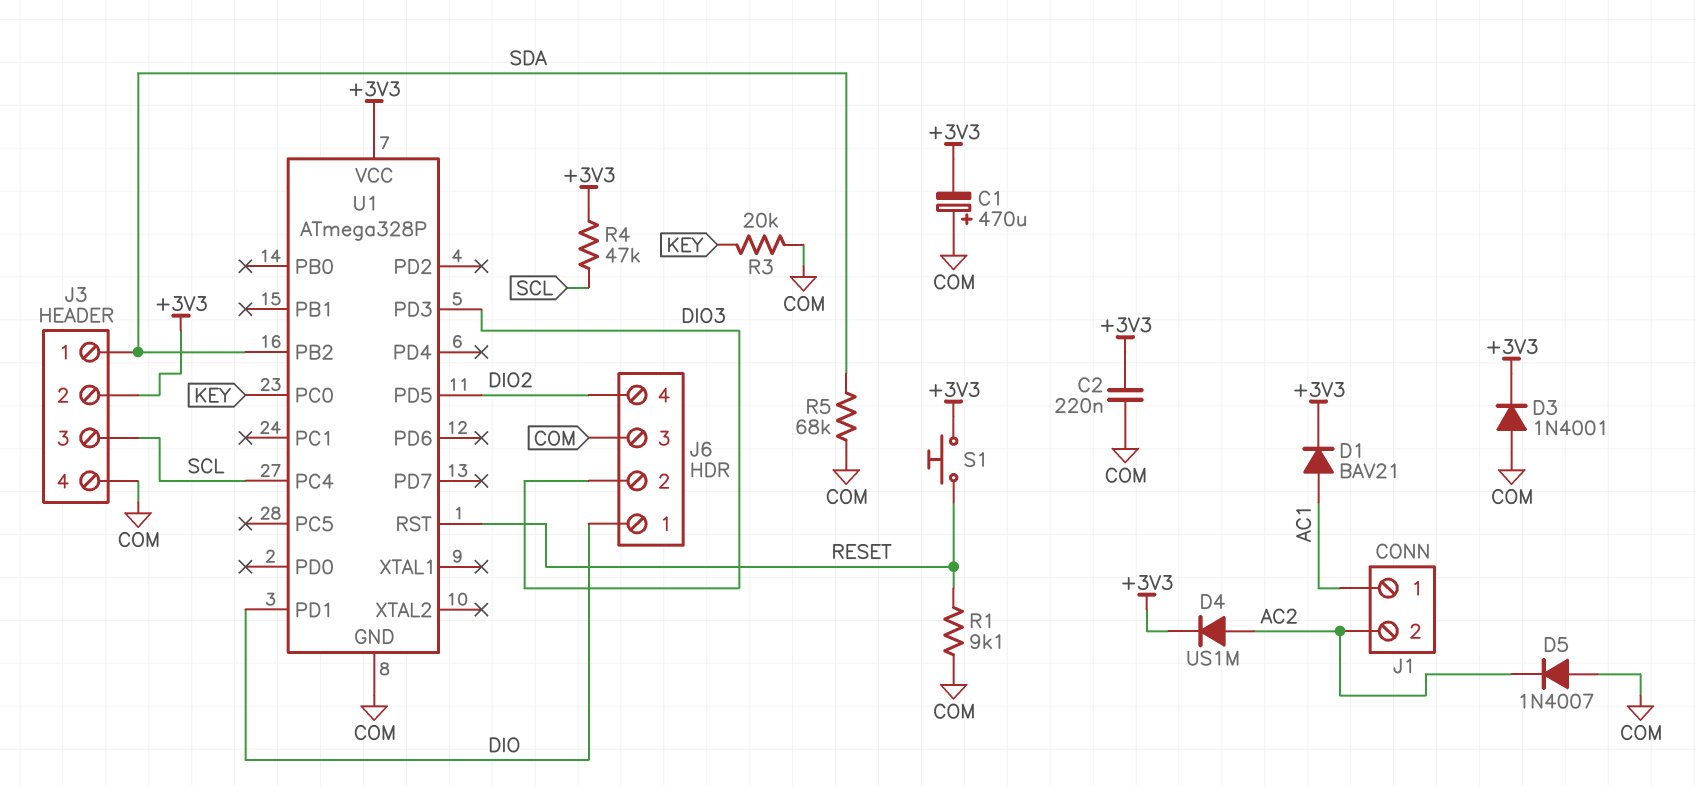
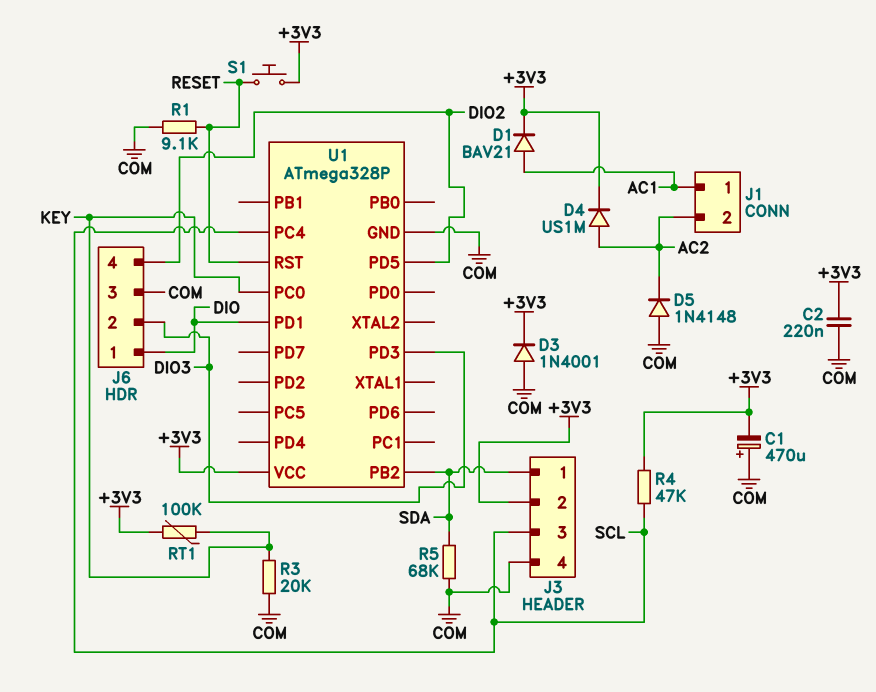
D5: diode 1N4007 (A COM, K AC2) -> diode 1N4148 (A COM, K AC2)
RT1: none -> 100k (+3V3, KEY)

